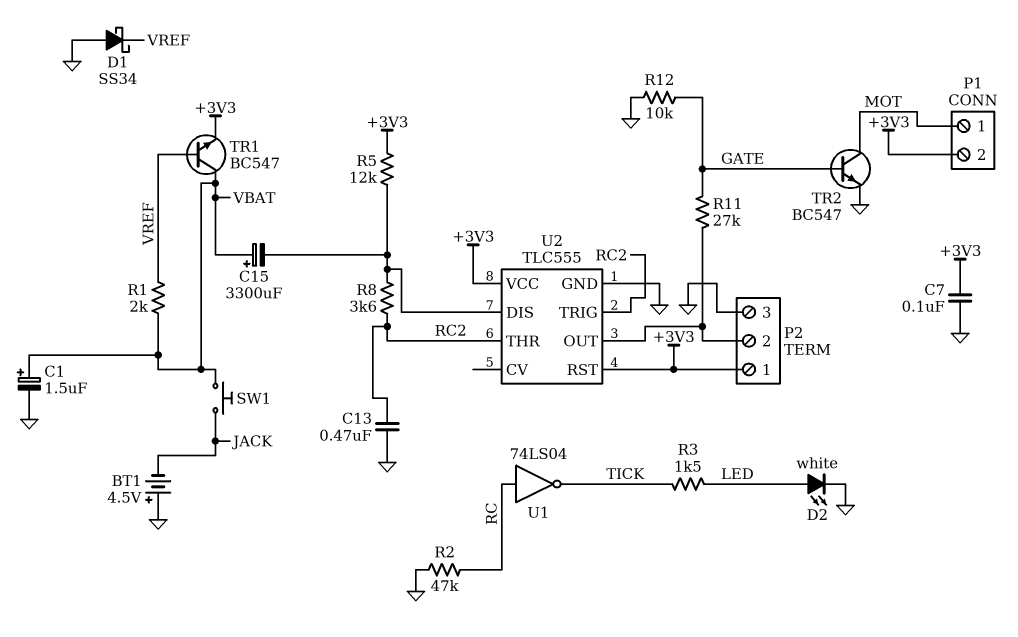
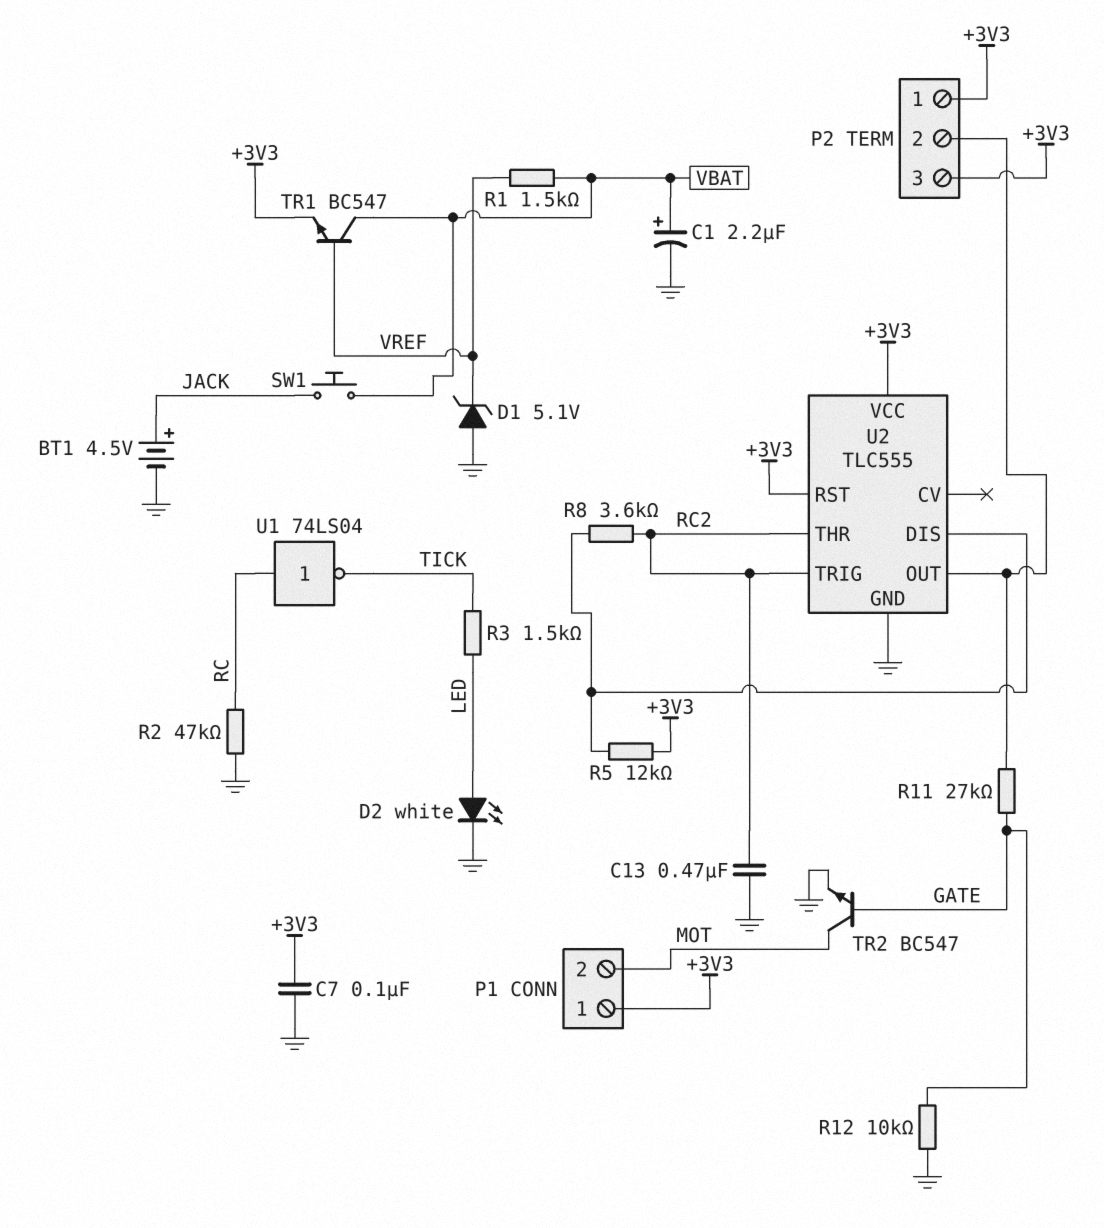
BT1: 4.5V (plus GND, minus JACK) -> 4.5V (plus JACK, minus GND)
C1: 1.5uF (plus VBAT, minus GND) -> 2.2uF (plus VBAT, minus GND)
C15: 3300uF (plus VBAT, minus U2/DIS) -> none
D1: schottky SS34 (A GND, K VREF) -> zener 5.1V (A GND, K VREF)
P1 pin 1: MOT -> +3V3
P1 pin 2: +3V3 -> MOT
P2 pin 3: GND -> +3V3
R1: 2k (VBAT, VREF) -> 1.5k (VBAT, VREF)

